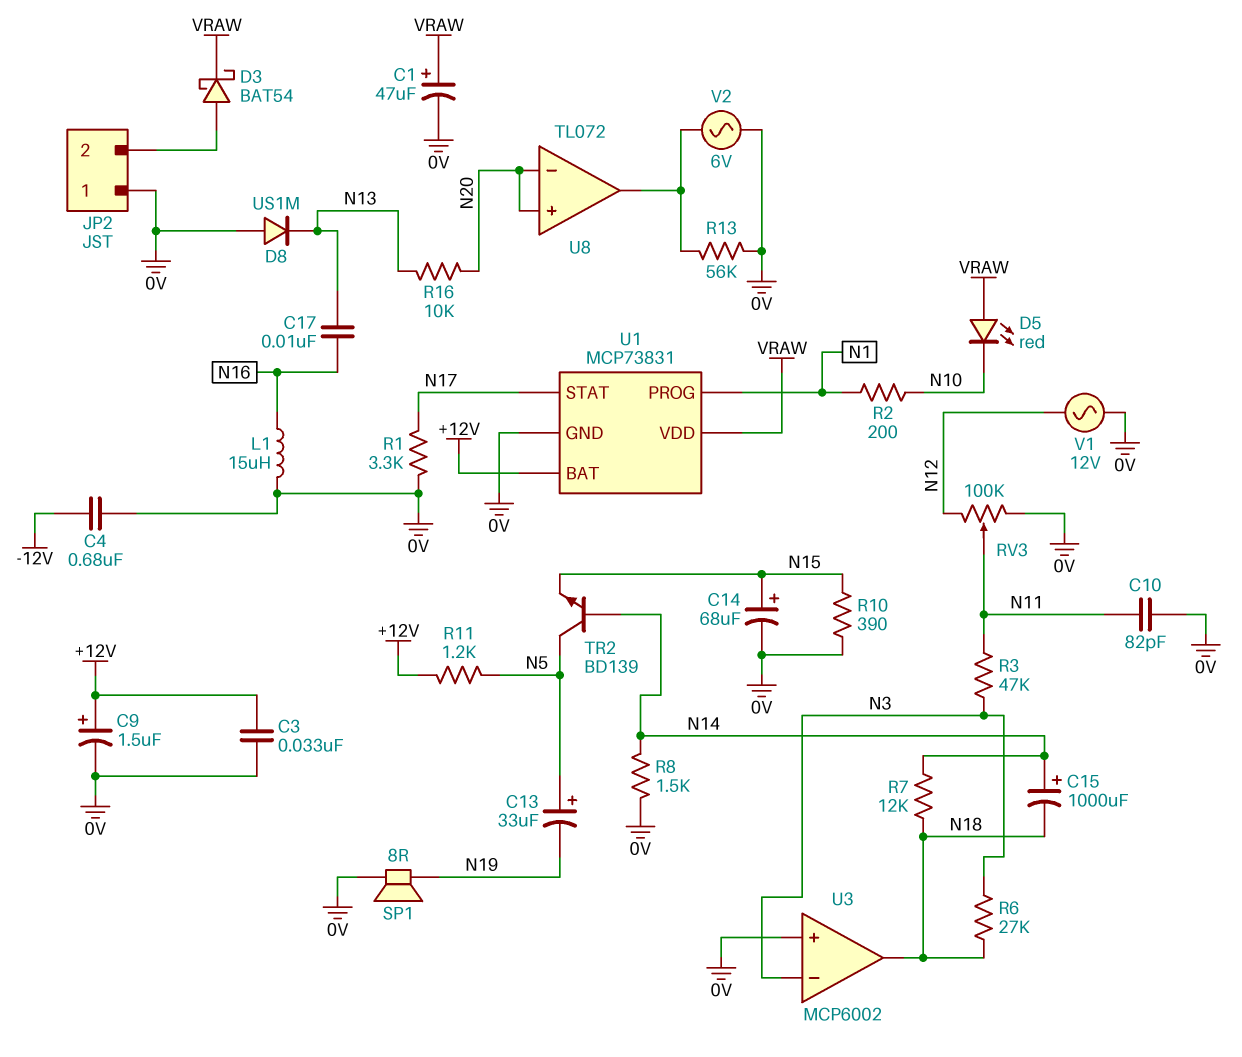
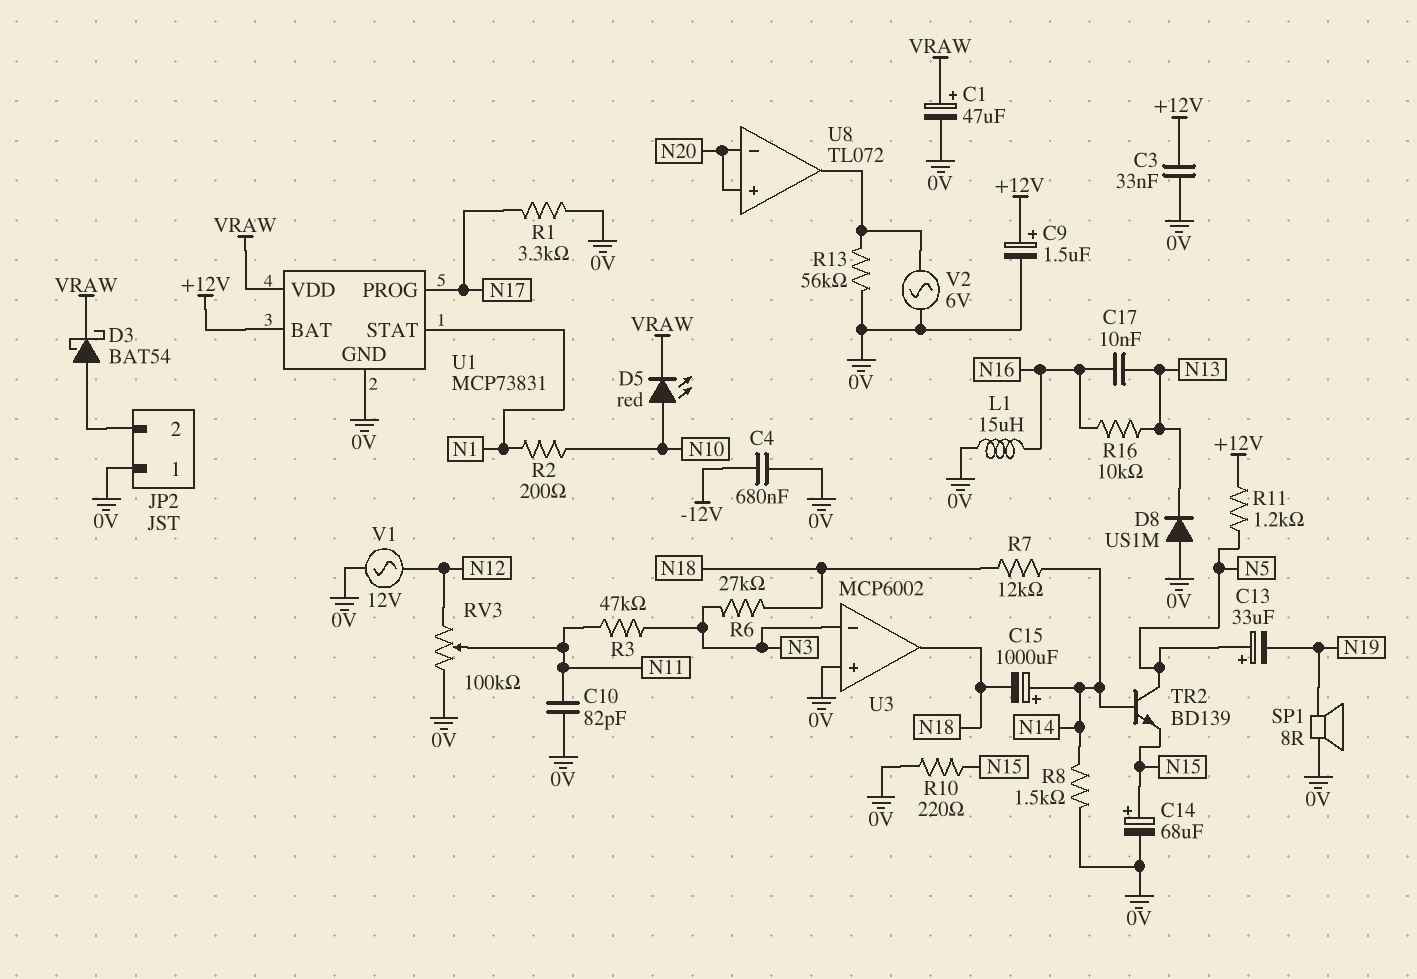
D5: LED red (A VRAW, K N10) -> LED red (A N10, K VRAW)
R10: 390 (0V, N15) -> 220 (0V, N15)
R16: 10k (N13, N20) -> 10k (N13, N16)
U1 pin PROG: N1 -> N17
U1 pin STAT: N17 -> N1

